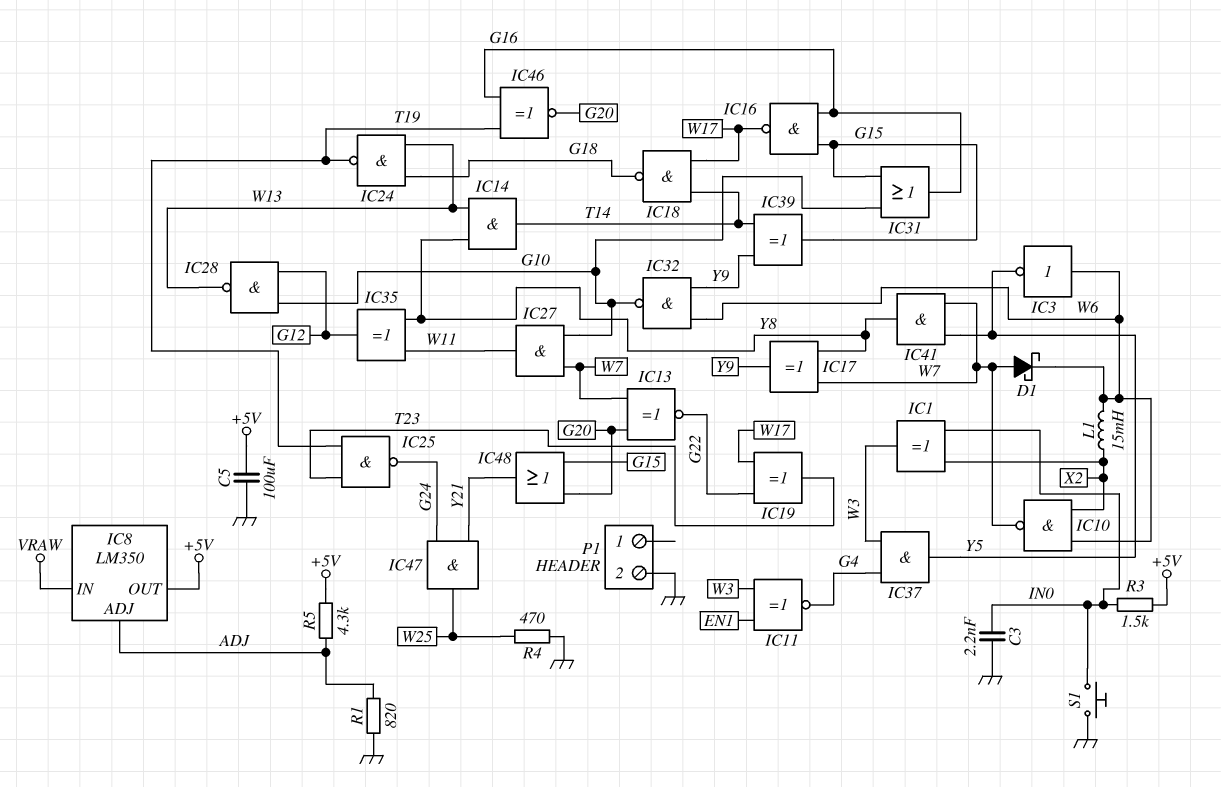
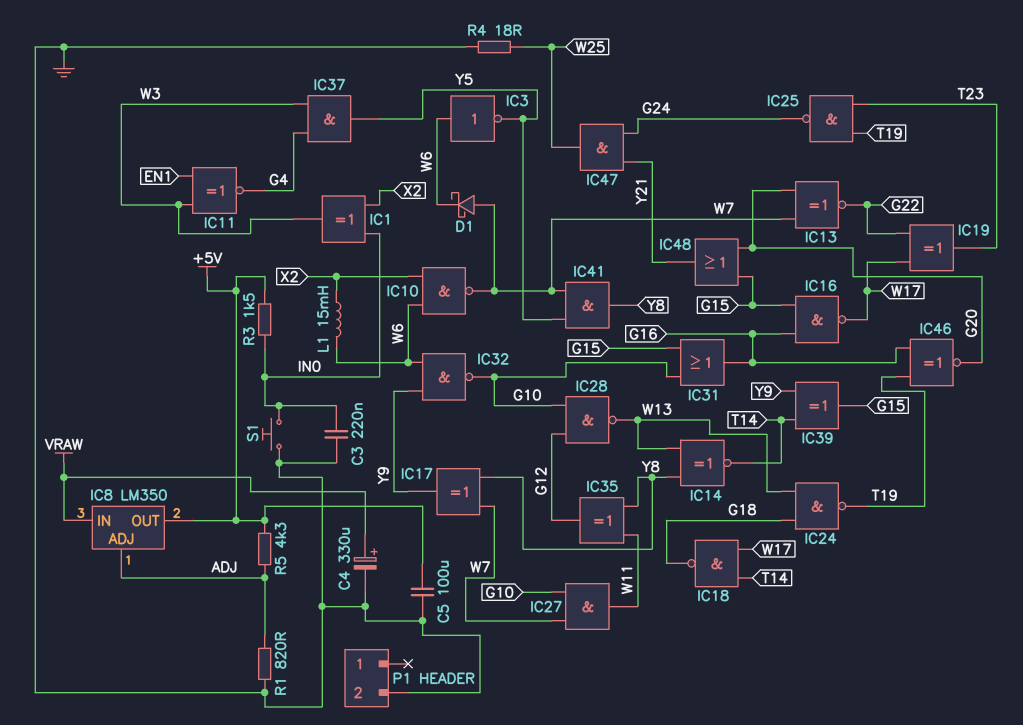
C3: 2.2nF (GND, IN0) -> 220nF (GND, IN0)
C4: none -> 330uF (plus VRAW, minus GND)
IC14: AND (in W13, in Y8, out T14) -> XNOR (in W13, in Y8, out T14)
R4: 470 (GND, W25) -> 18 (GND, W25)

